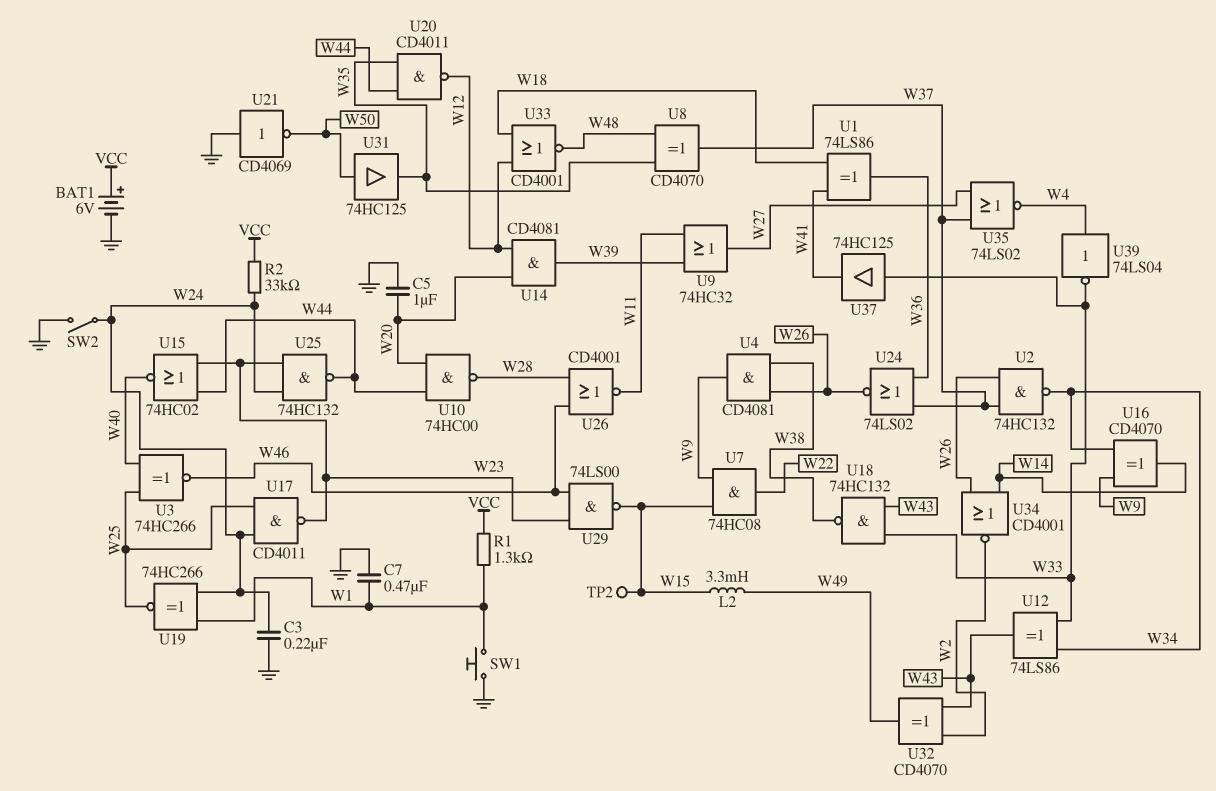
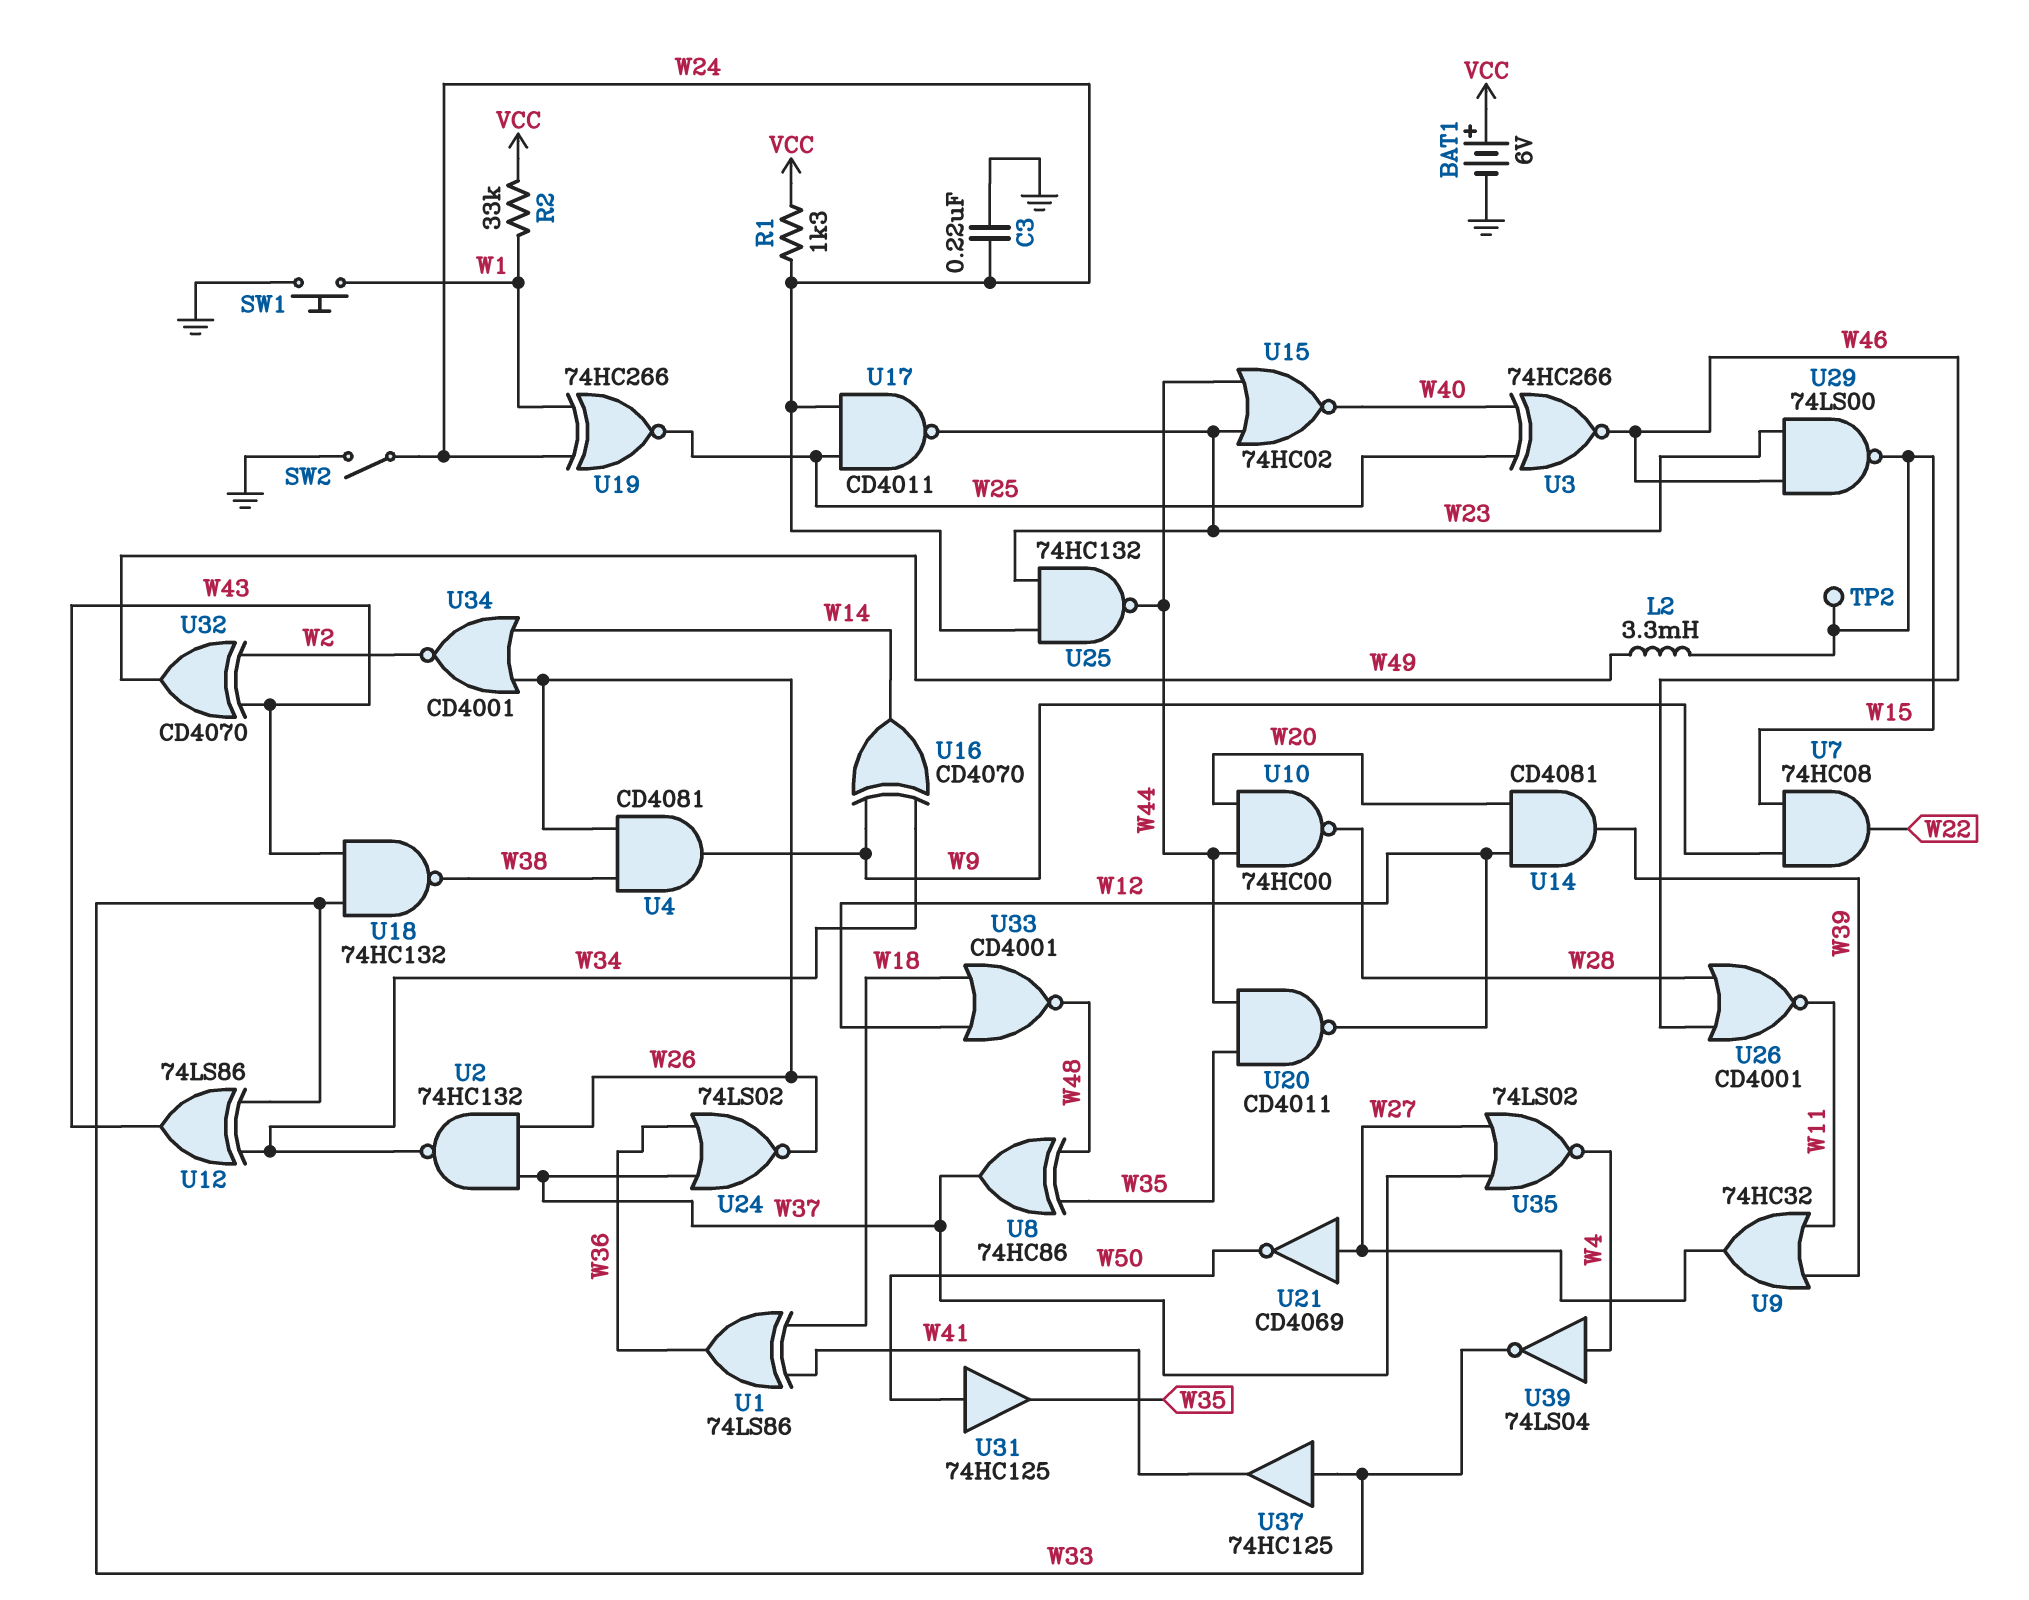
C5: 1uF (GND, W20) -> none
C7: 470nF (GND, W1) -> none
R1: 1.3k (VCC, W1) -> 1.3k (VCC, W24)
R2: 33k (VCC, W24) -> 33k (VCC, W1)
U8: XOR CD4070 (in W35, in W48, out W37) -> XOR 74HC86 (in W35, in W48, out W37)
U21: NOT CD4069 (in GND, out W50) -> NOT CD4069 (in W27, out W50)

